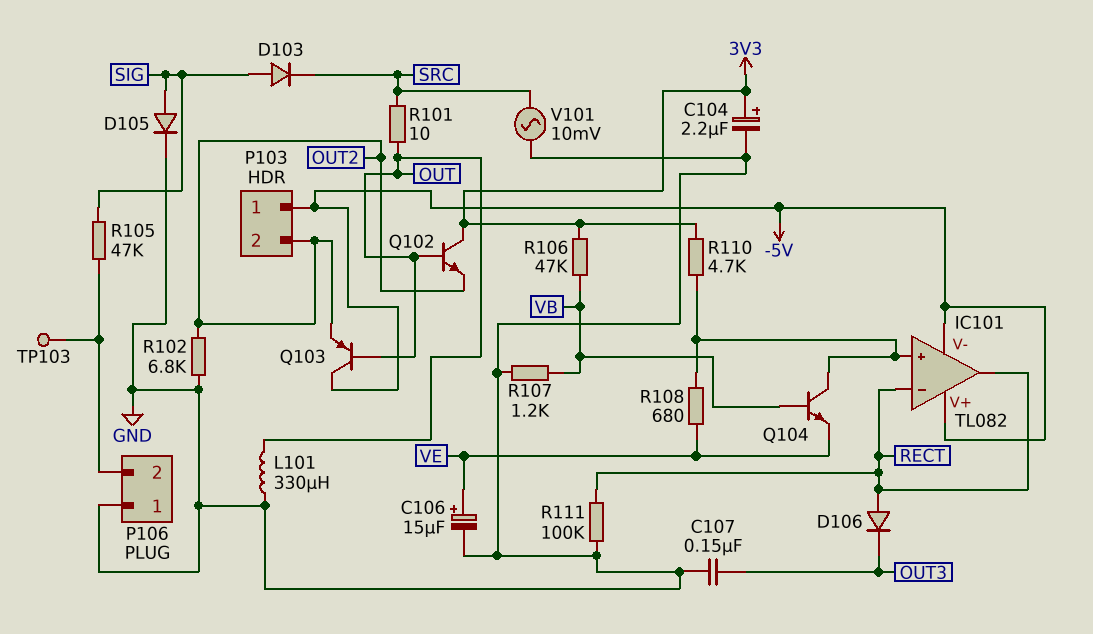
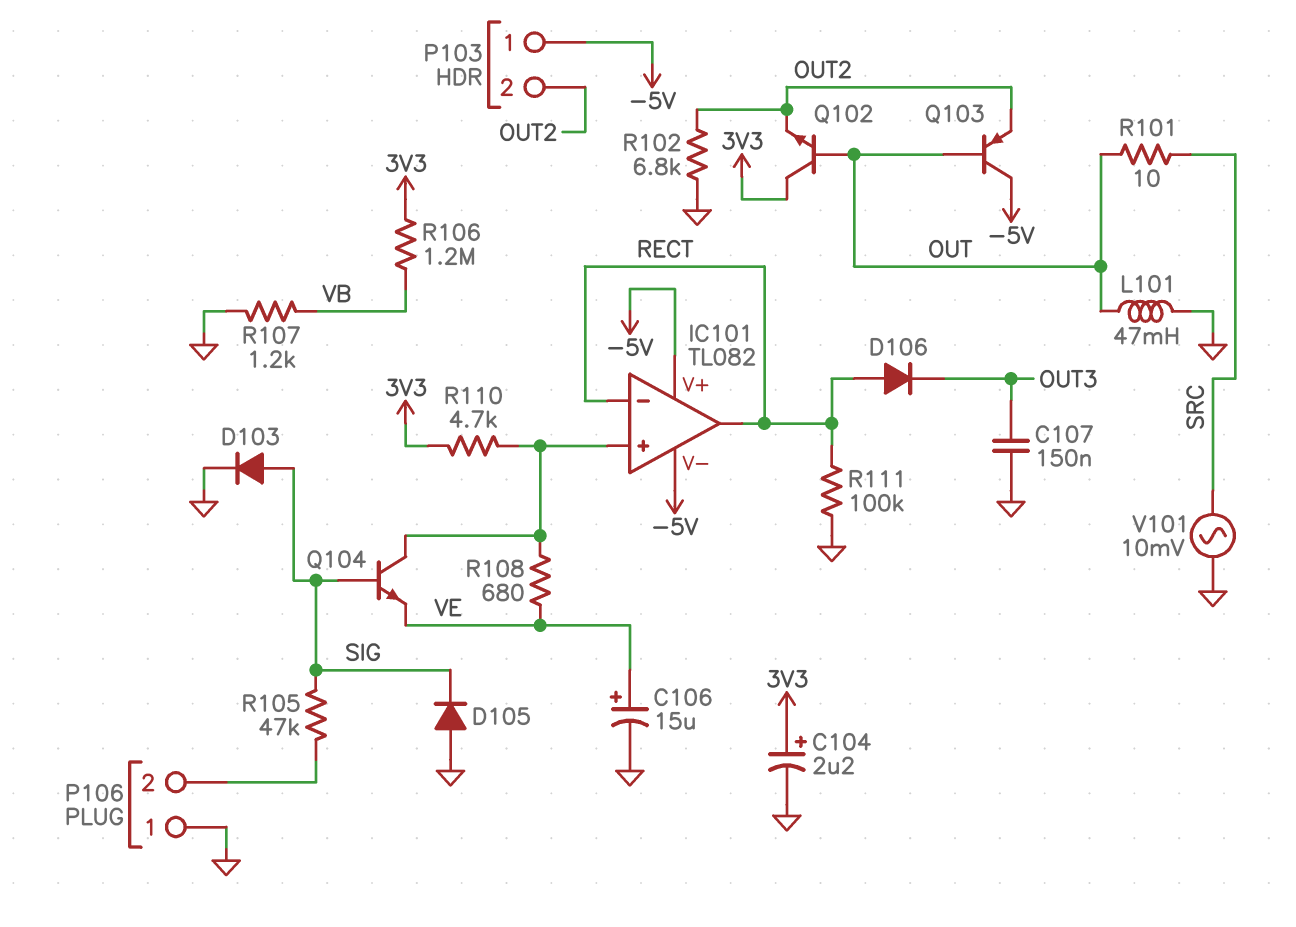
D103: diode (A SIG, K SRC) -> diode (A SIG, K GND)
D105: diode (A SIG, K GND) -> diode (A GND, K SIG)
L101: 330uH (GND, OUT) -> 47mH (GND, OUT)
Q104: NPN (B VB, C IC101/in+, E VE) -> NPN (B SIG, C IC101/in+, E VE)
R106: 47k (3V3, VB) -> 1.2M (3V3, VB)
TP103: test point (P106/2) -> none

